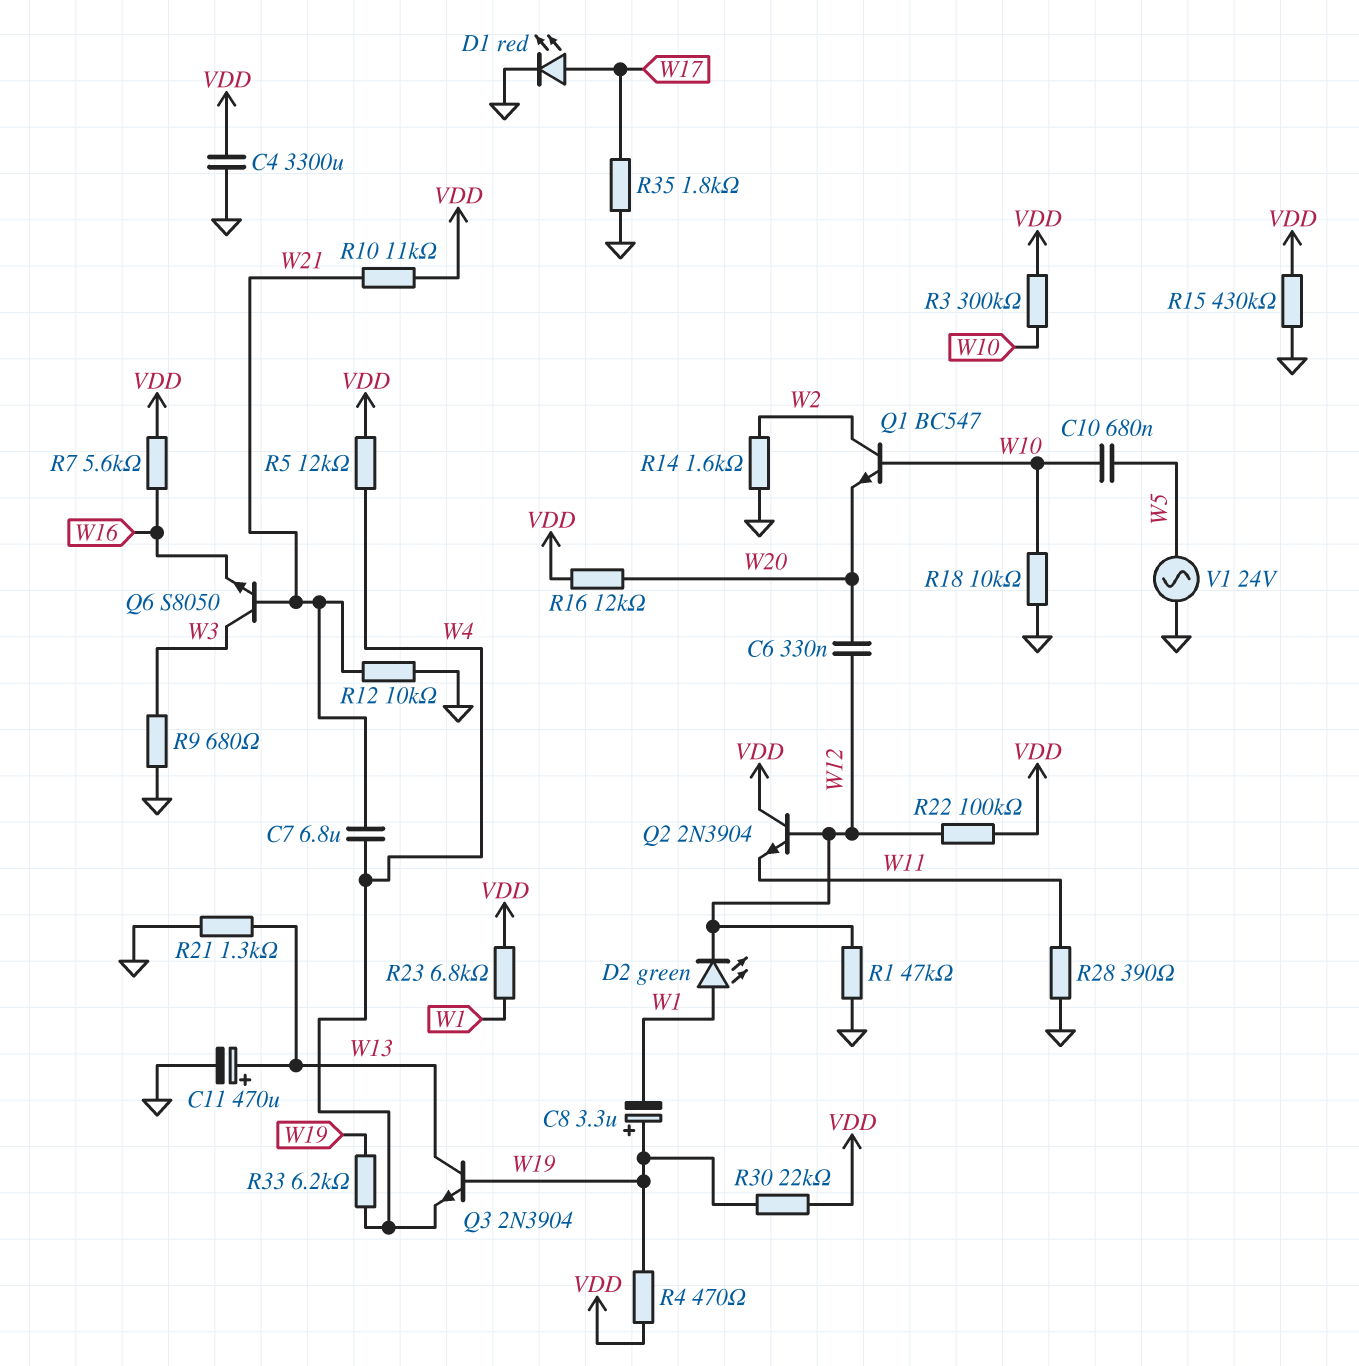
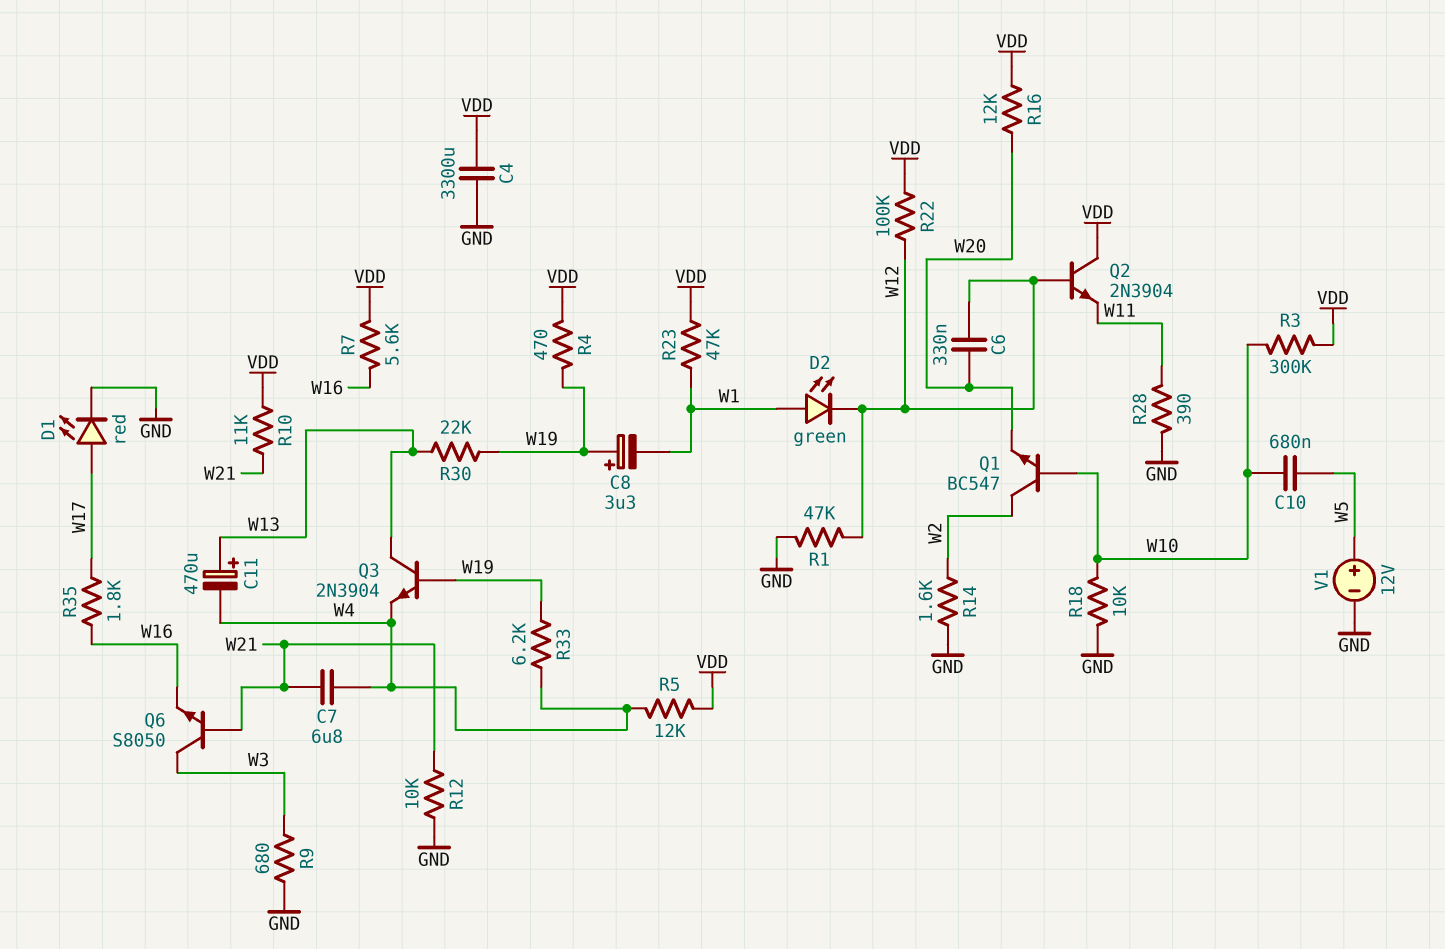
C11: 470uF (plus W13, minus GND) -> 470uF (plus W13, minus W4)
R15: 430k (GND, VDD) -> none
R21: 1.3k (GND, W13) -> none
R23: 6.8k (VDD, W1) -> 47k (VDD, W1)
R30: 22k (VDD, W19) -> 22k (W13, W19)
R35: 1.8k (GND, W17) -> 1.8k (W16, W17)
V1: AC 24V (GND, W5) -> 12V (plus W5, minus GND)

